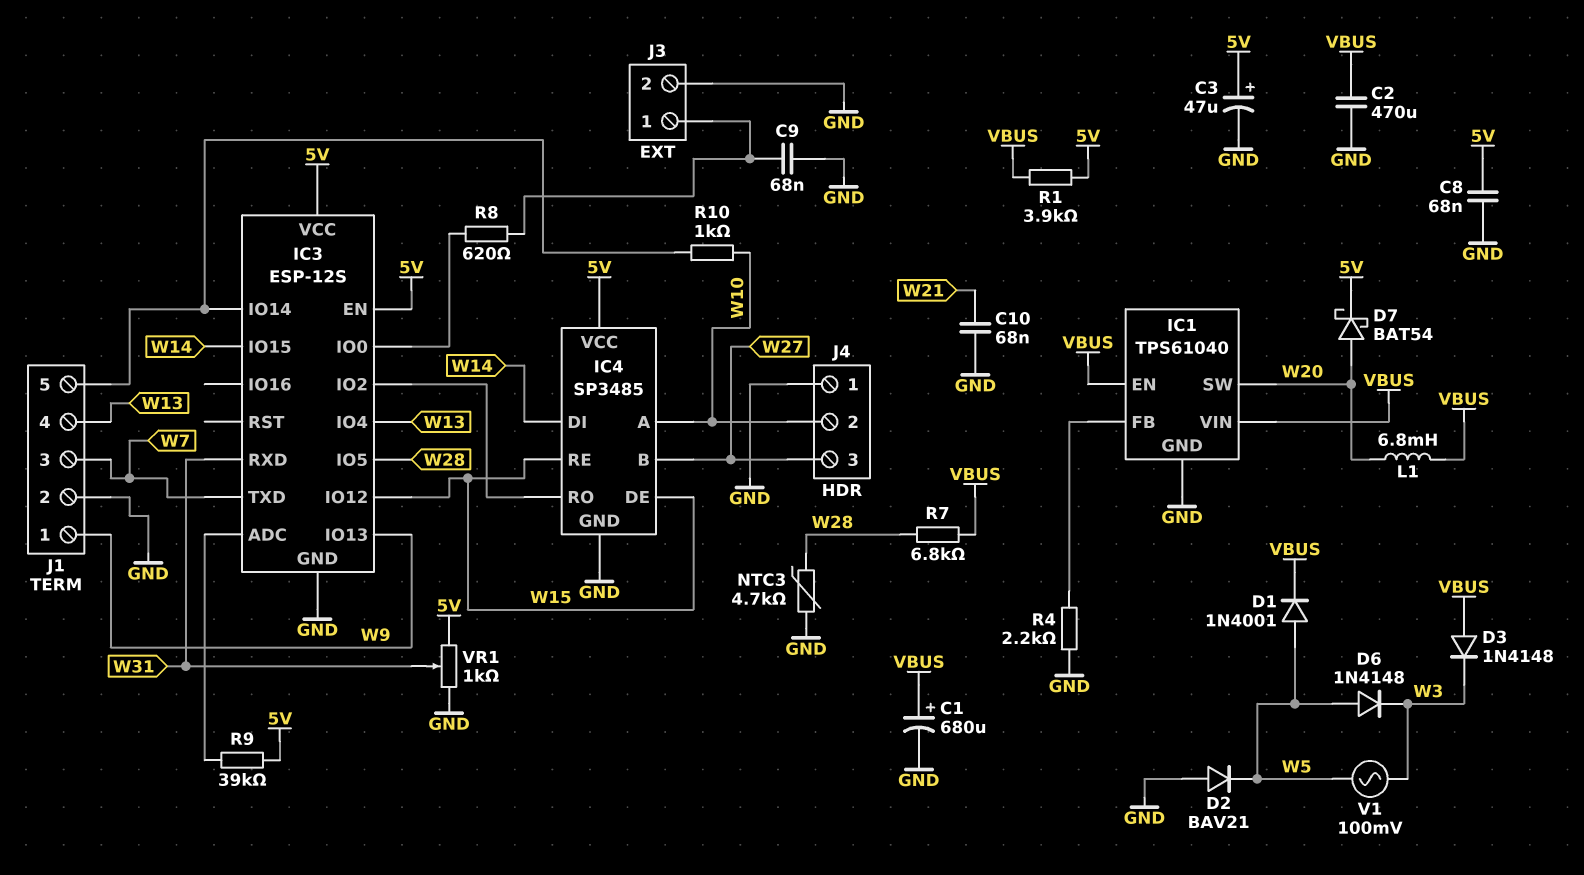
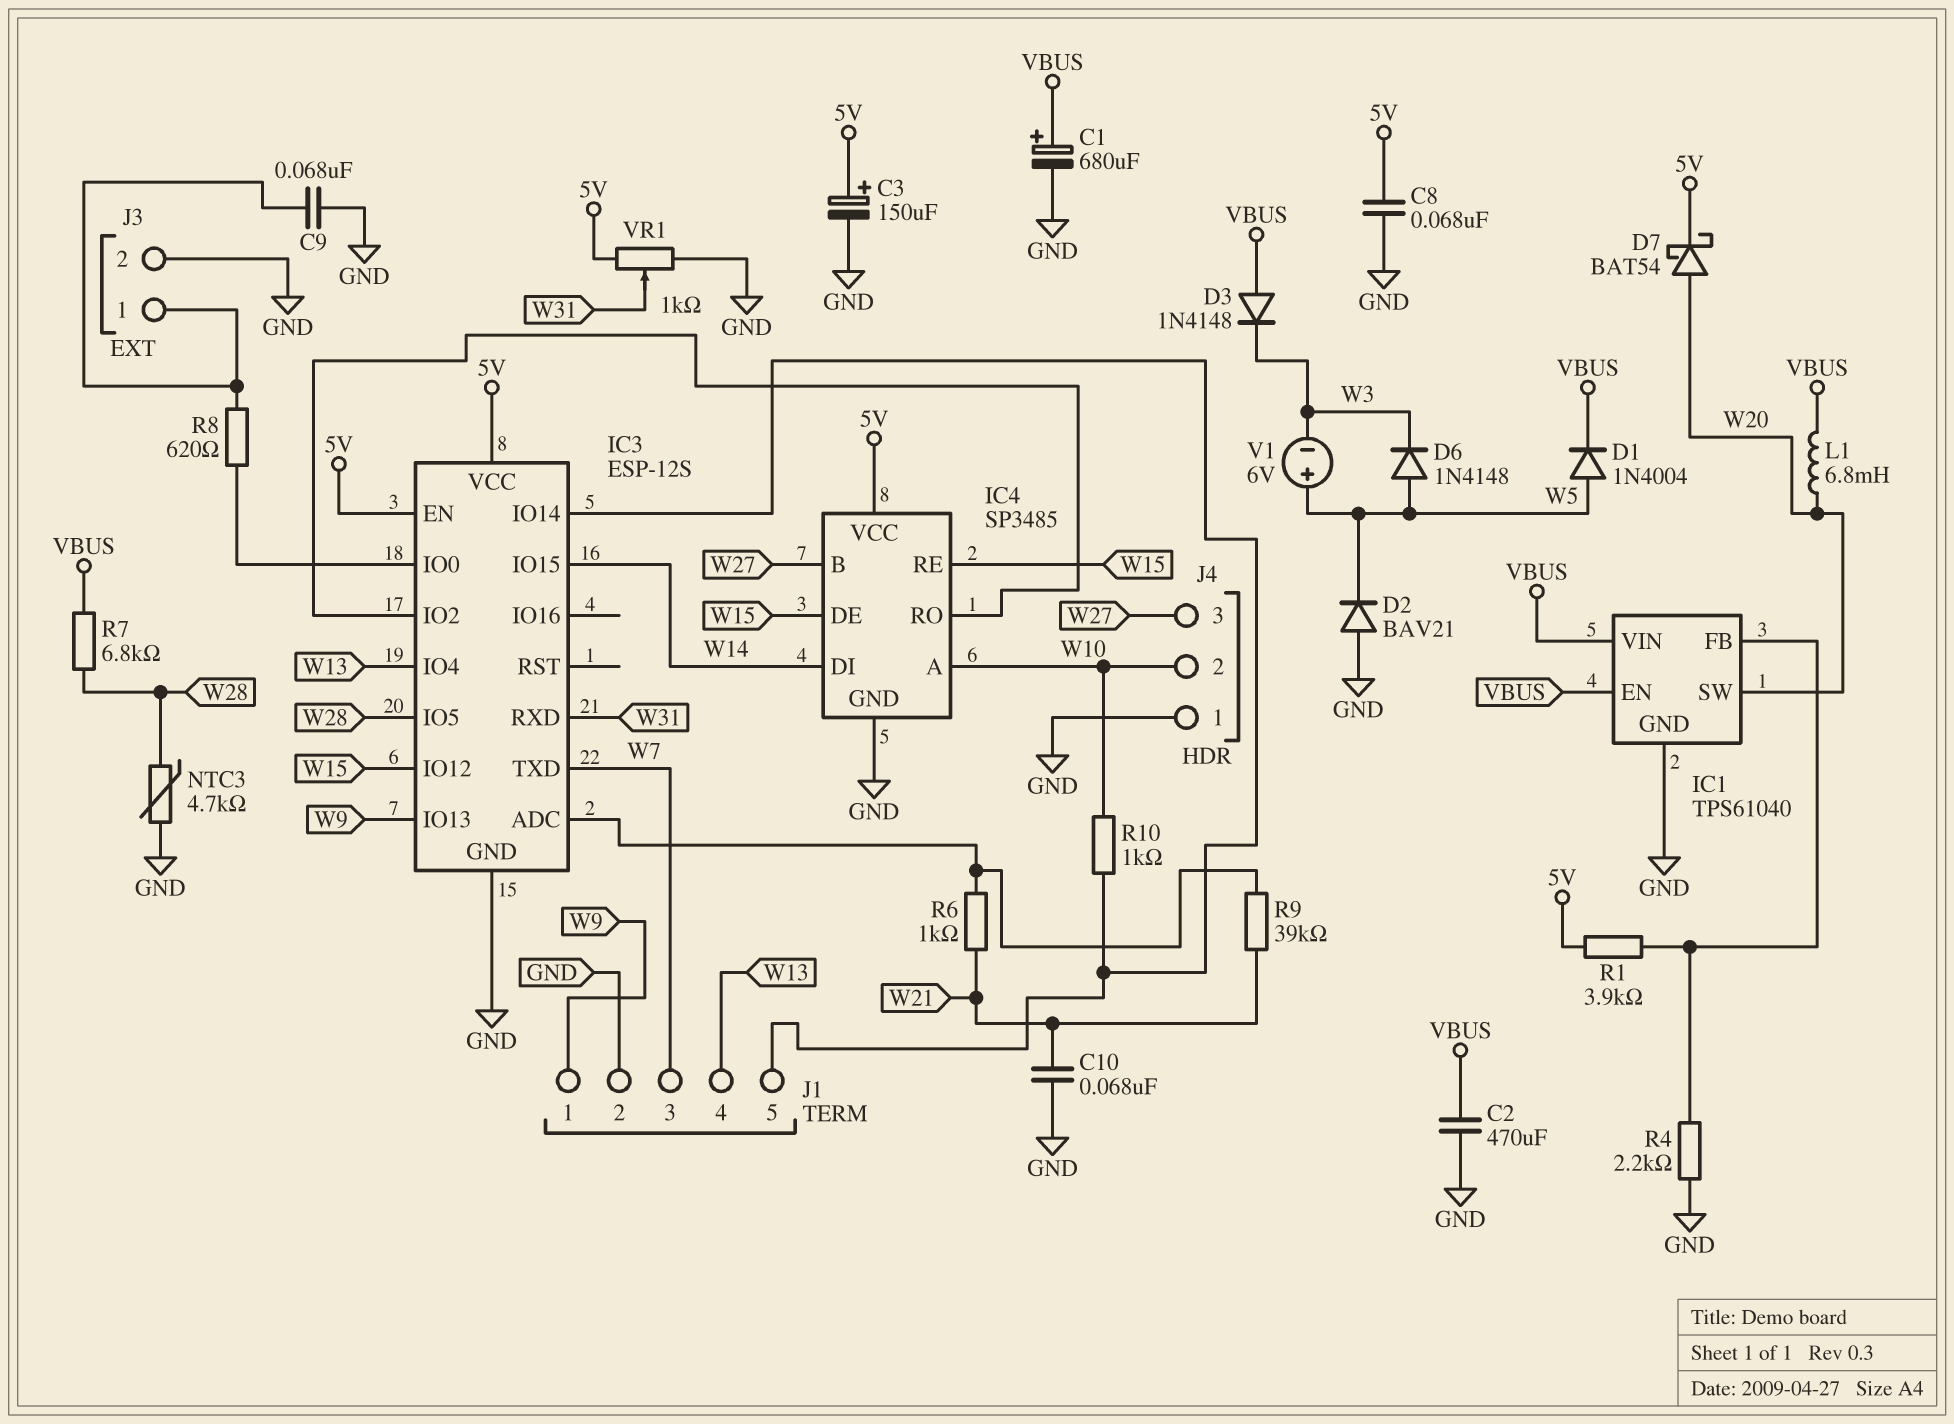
C3: 47uF (plus 5V, minus GND) -> 150uF (plus 5V, minus GND)
D1: diode 1N4001 (A W5, K VBUS) -> diode 1N4004 (A W5, K VBUS)
R1: 3.9k (5V, VBUS) -> 3.9k (5V, IC1/FB)
R6: none -> 1k (IC3/ADC, W21)
R9: 39k (5V, IC3/ADC) -> 39k (IC3/ADC, W21)
V1: AC 100mV (W3, W5) -> 6V (plus W5, minus W3)

